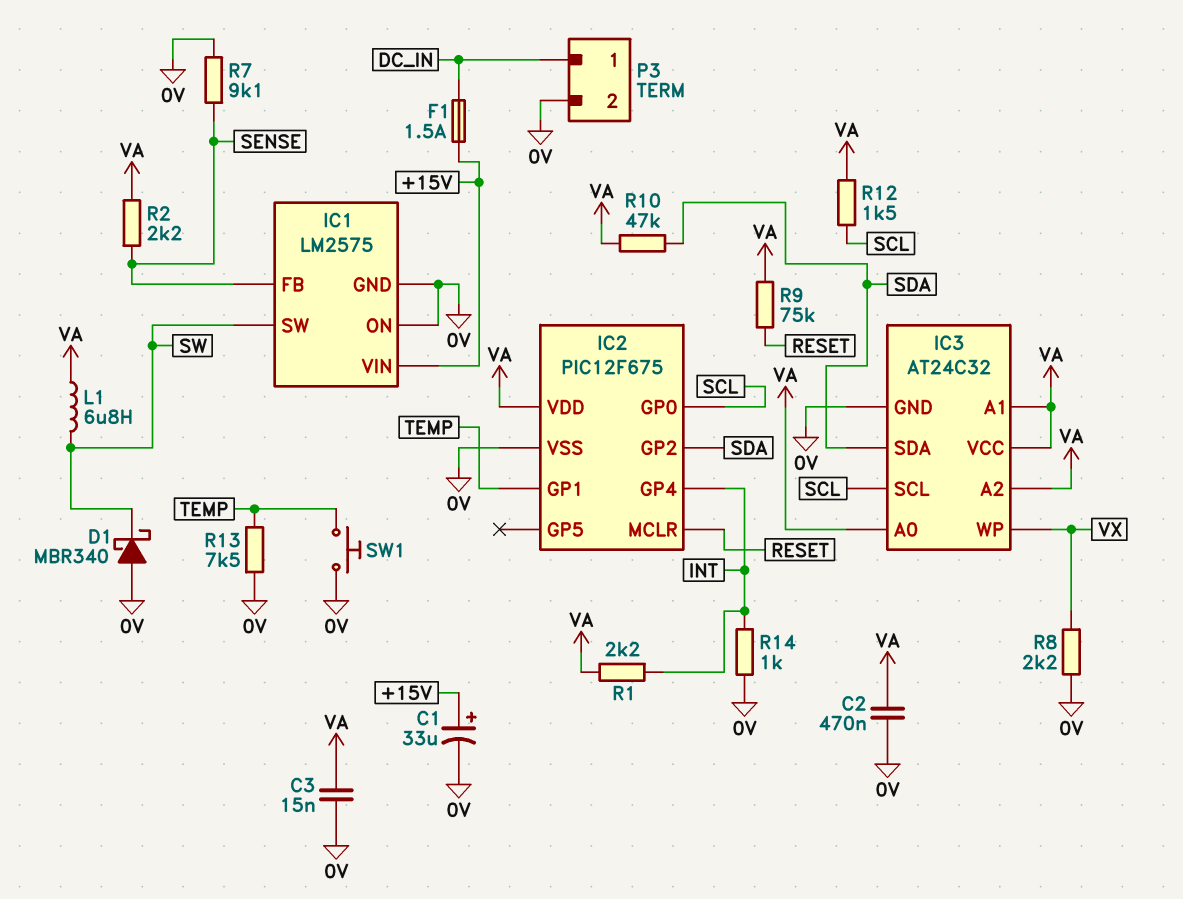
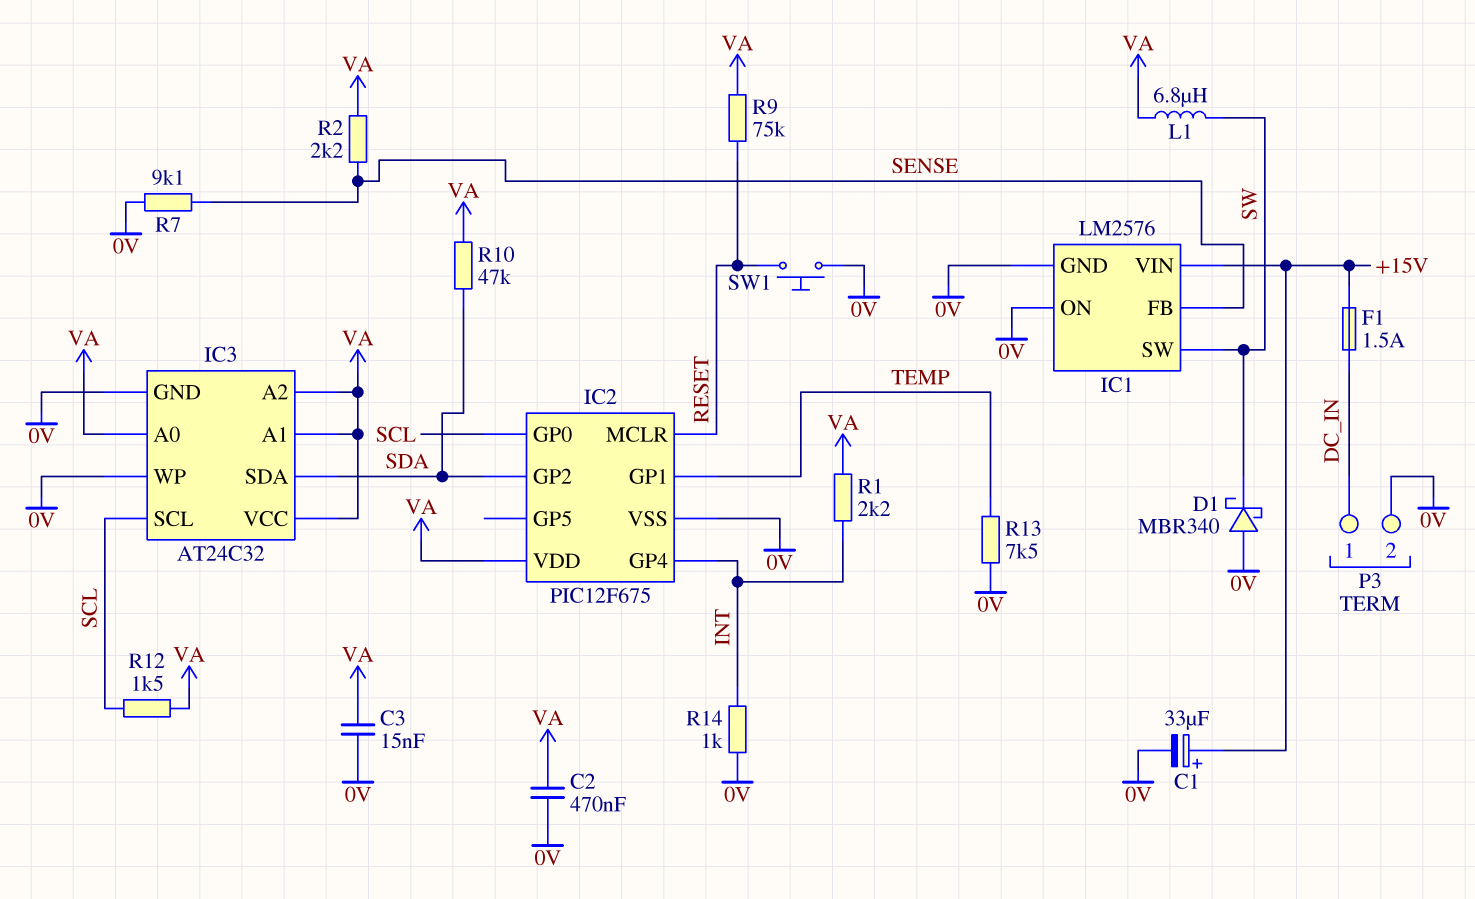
IC1: LM2575 -> LM2576
IC3 pin WP: VX -> 0V
R8: 2.2k (0V, VX) -> none
SW1: button (0V, TEMP) -> button (0V, RESET)

